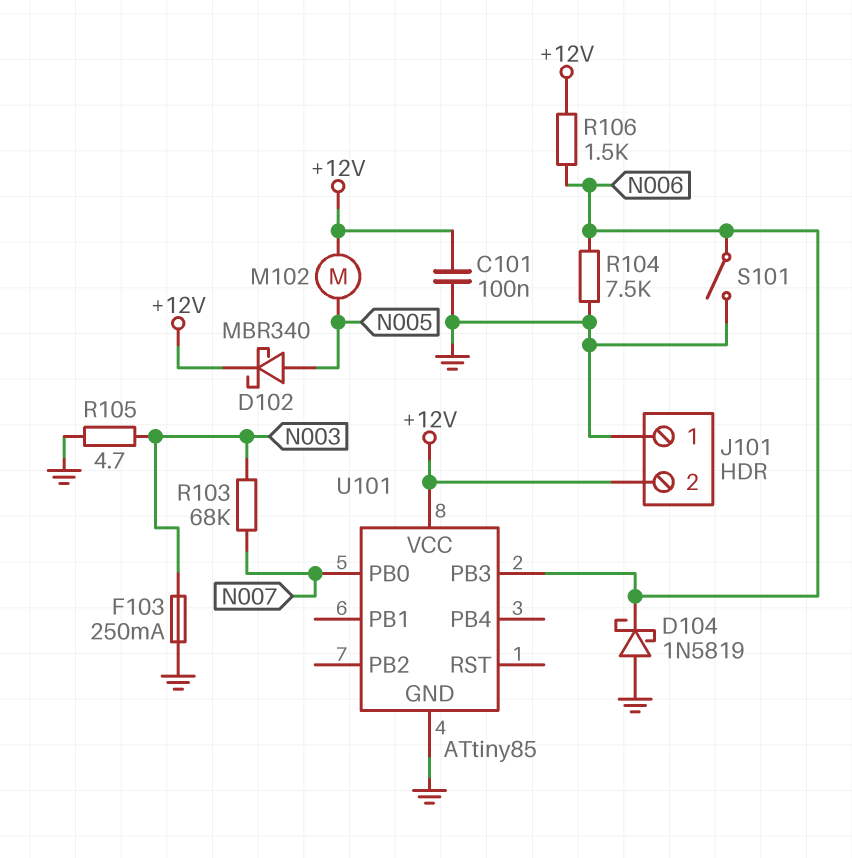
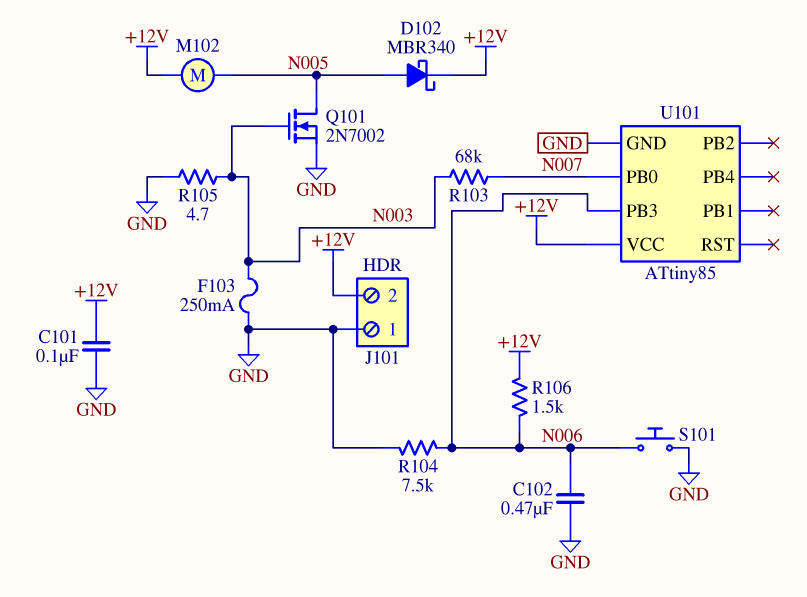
C102: none -> 470nF (GND, N006)
D104: schottky 1N5819 (A GND, K N006) -> none
Q101: none -> NMOS 2N7002 (G N003, D N005, S GND)
S101: switch (GND, N006) -> button (GND, N006)

